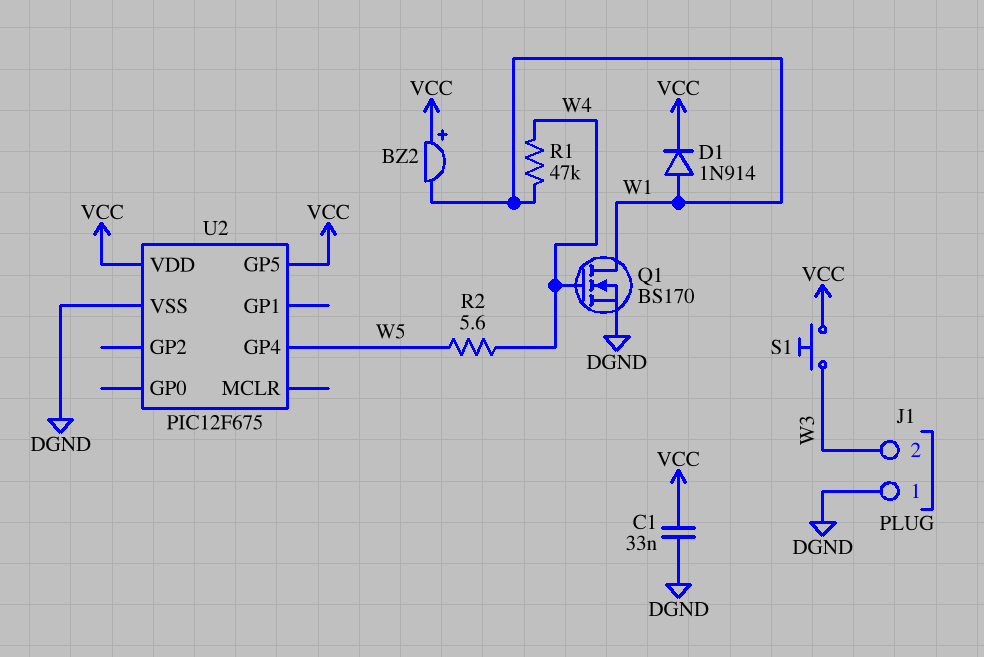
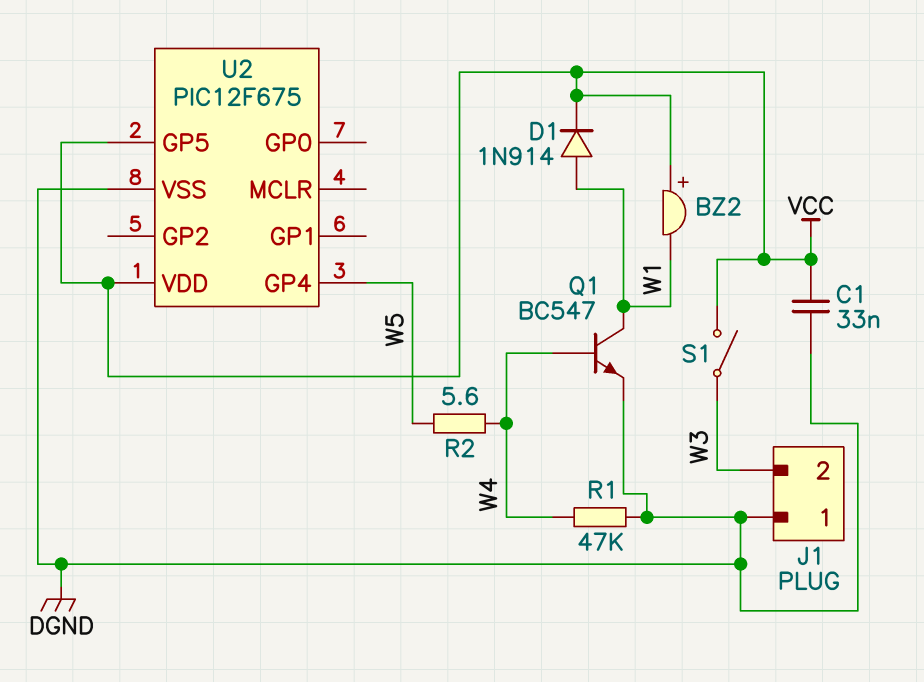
Q1: NMOS BS170 (G W4, D W1, S DGND) -> NPN BC547 (B W4, C W1, E DGND)
R1: 47k (W1, W4) -> 47k (DGND, W4)
S1: button (VCC, W3) -> switch (VCC, W3)

